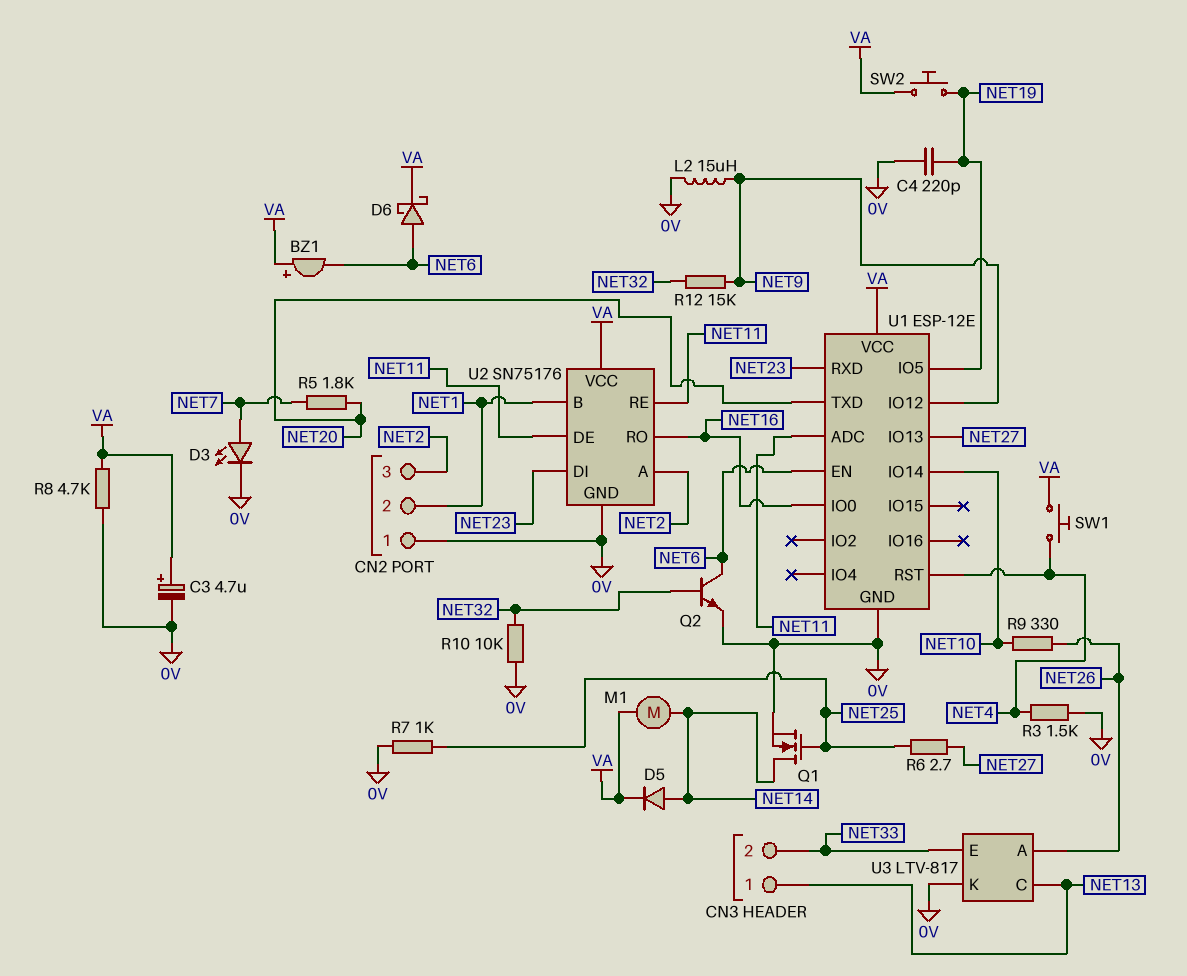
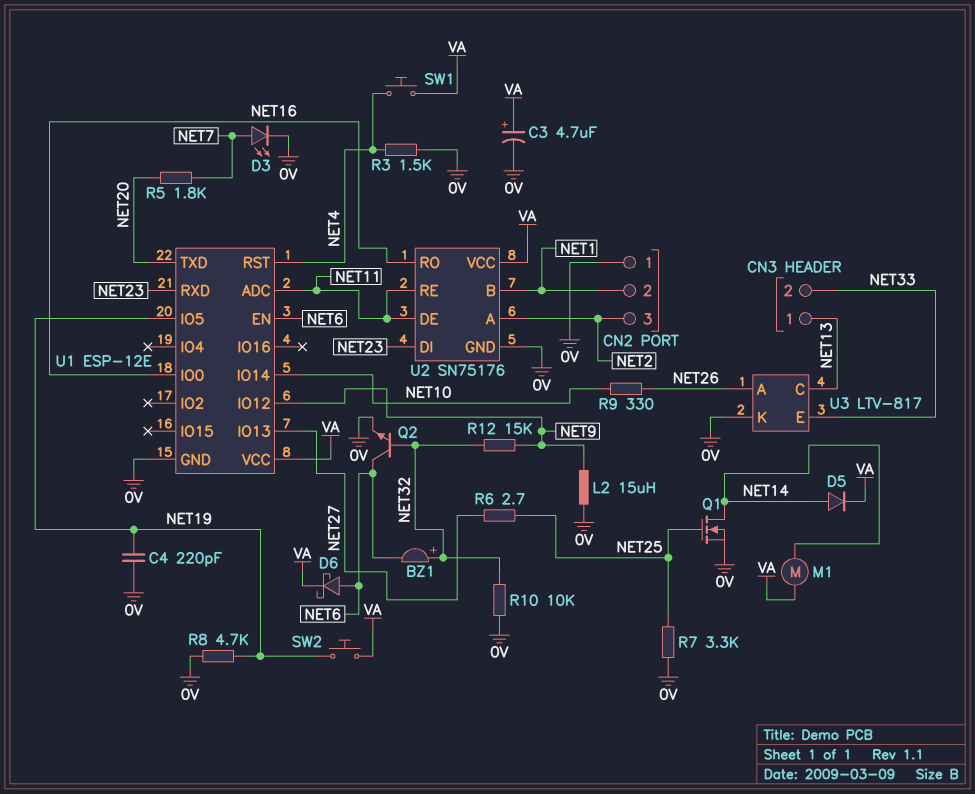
BZ1: buzzer (plus VA, minus NET6) -> buzzer (plus NET32, minus NET6)
R7: 1k (0V, NET25) -> 3.3k (0V, NET25)
R8: 4.7k (0V, VA) -> 4.7k (0V, NET19)

